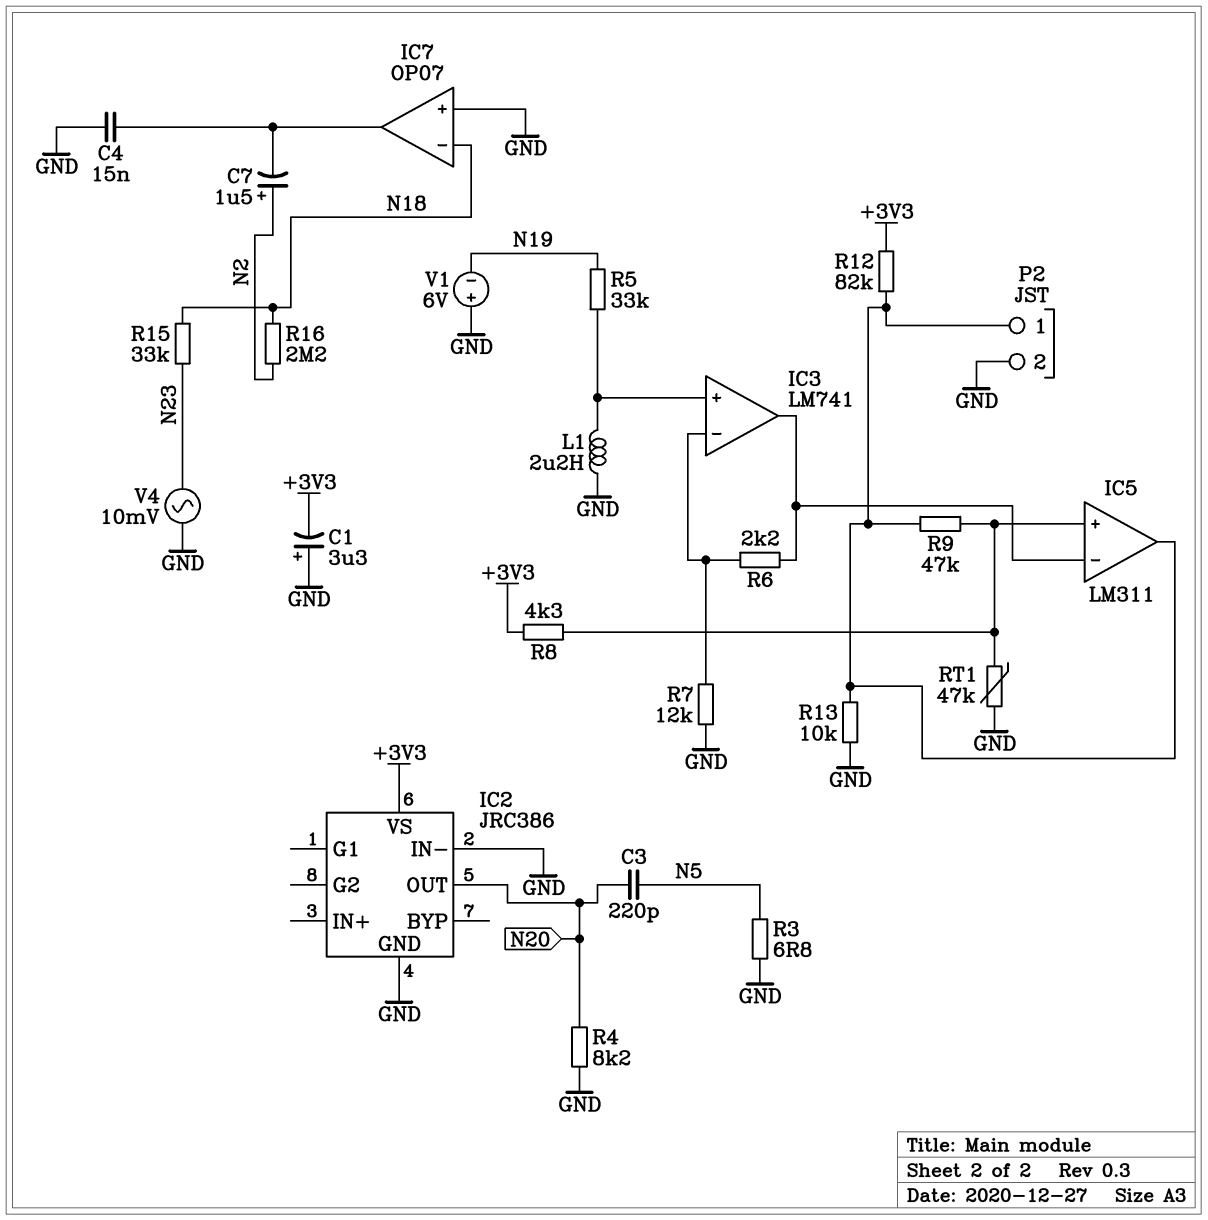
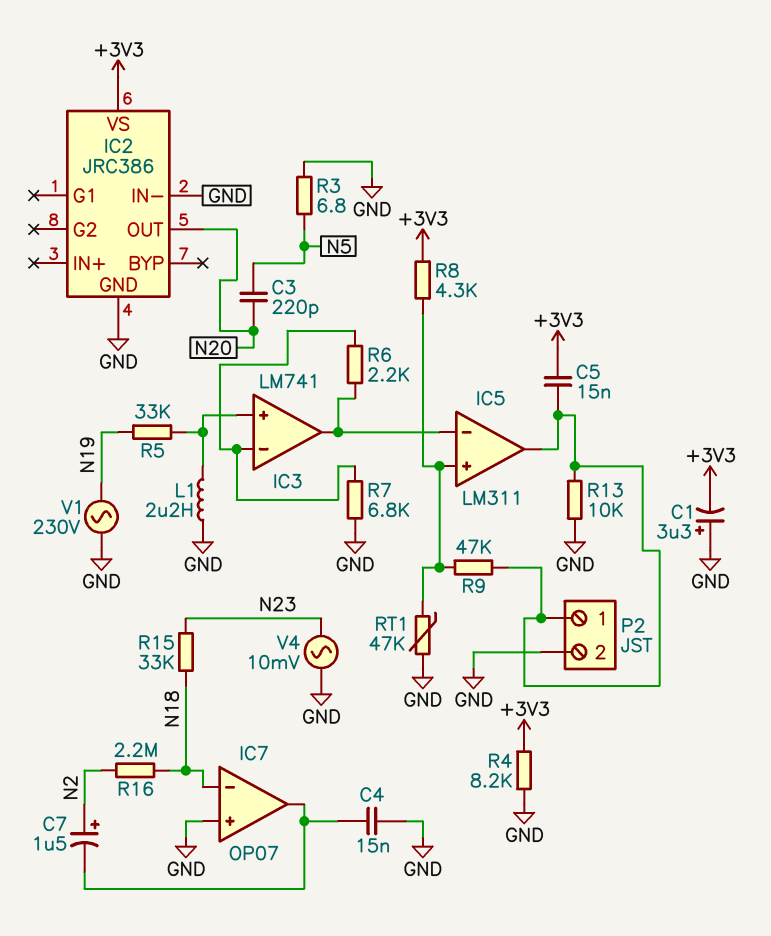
C5: none -> 15nF (+3V3, IC5/out)
R4: 8.2k (GND, N20) -> 8.2k (+3V3, GND)
R7: 12k (GND, IC3/in-) -> 6.8k (GND, IC3/in-)
R12: 82k (+3V3, IC5/out) -> none
V1: 6V (plus GND, minus N19) -> AC 230V (GND, N19)

